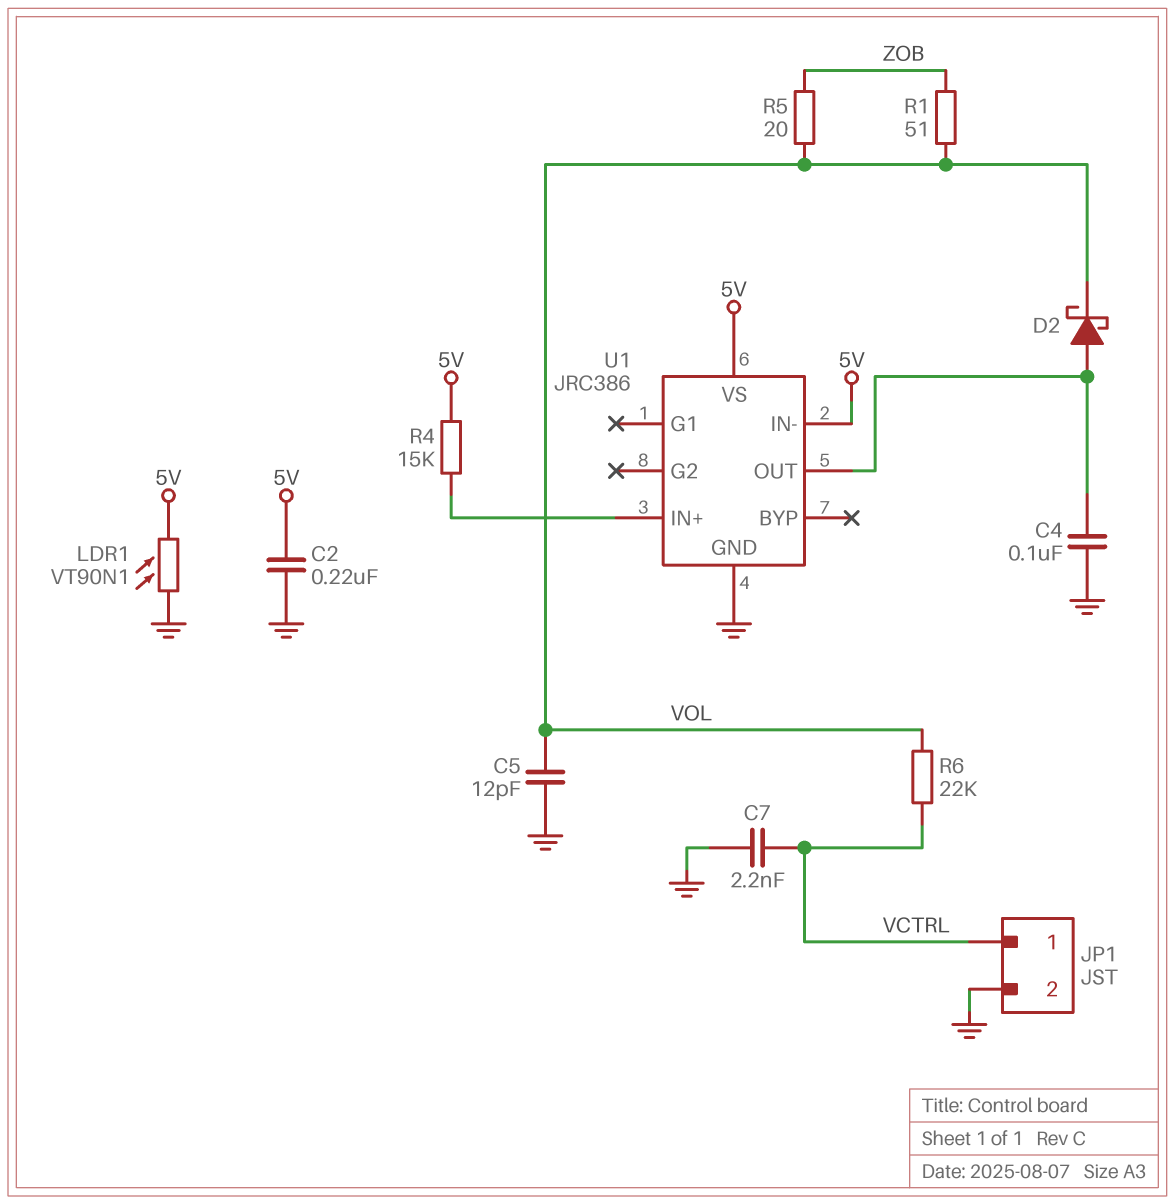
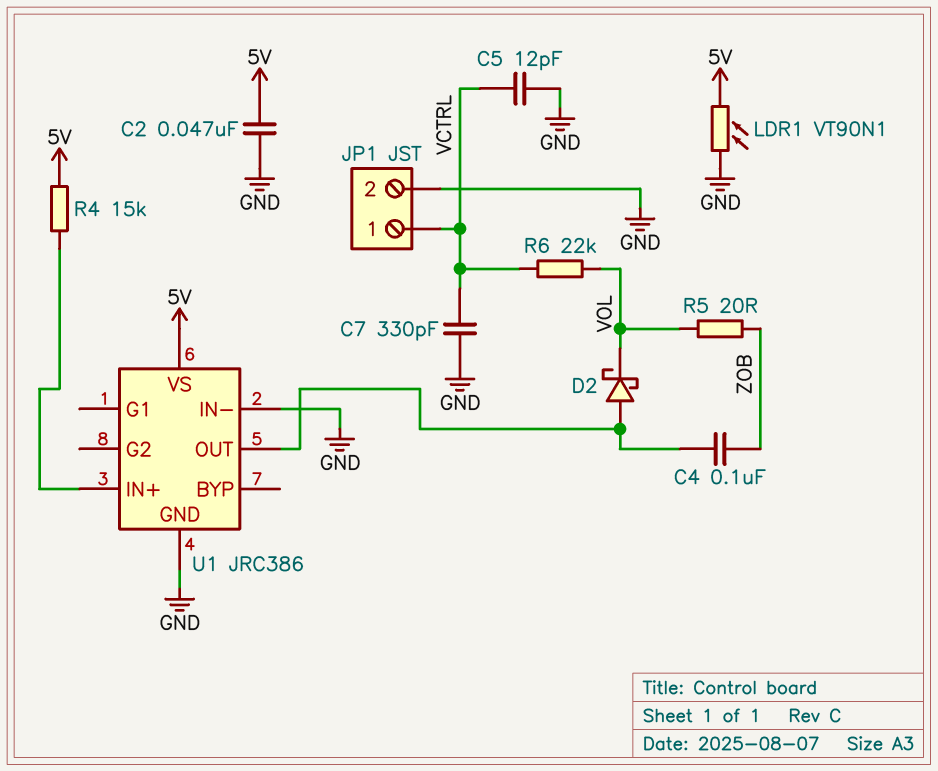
C2: 220nF (5V, GND) -> 47nF (5V, GND)
C4: 100nF (GND, U1/OUT) -> 100nF (U1/OUT, ZOB)
C5: 12pF (GND, VOL) -> 12pF (GND, VCTRL)
C7: 2.2nF (GND, VCTRL) -> 330pF (GND, VCTRL)
R1: 51 (VOL, ZOB) -> none
U1 pin IN-: 5V -> GND

